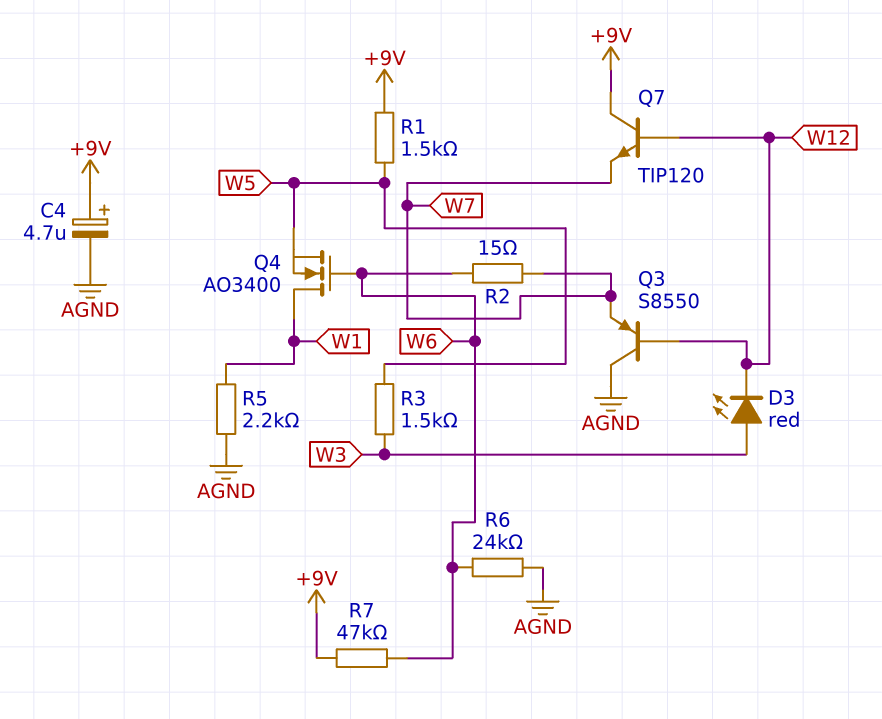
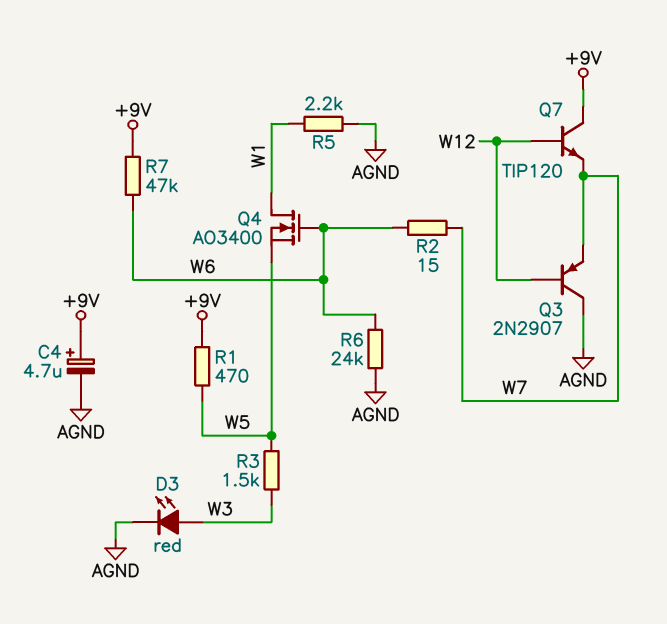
D3: LED red (A W3, K W12) -> LED red (A W3, K AGND)
Q3: PNP S8550 (B W12, C AGND, E W7) -> PNP 2N2907 (B W12, C AGND, E W7)
R1: 1.5k (+9V, W5) -> 470 (+9V, W5)

